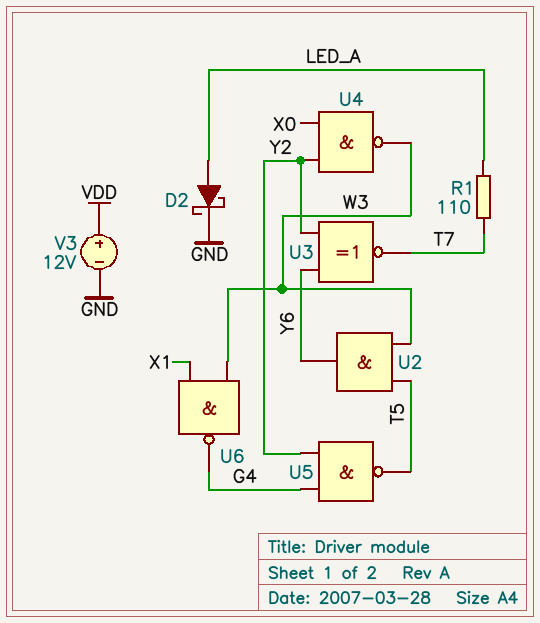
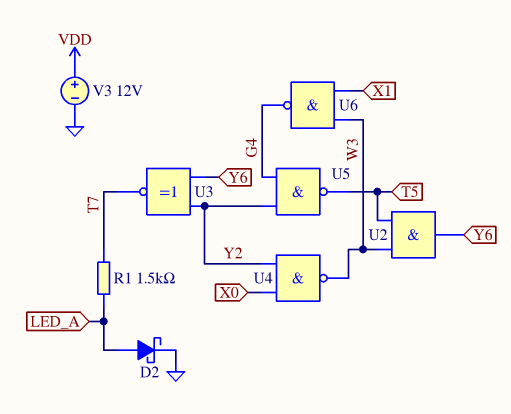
R1: 110 (LED_A, T7) -> 1.5k (LED_A, T7)

